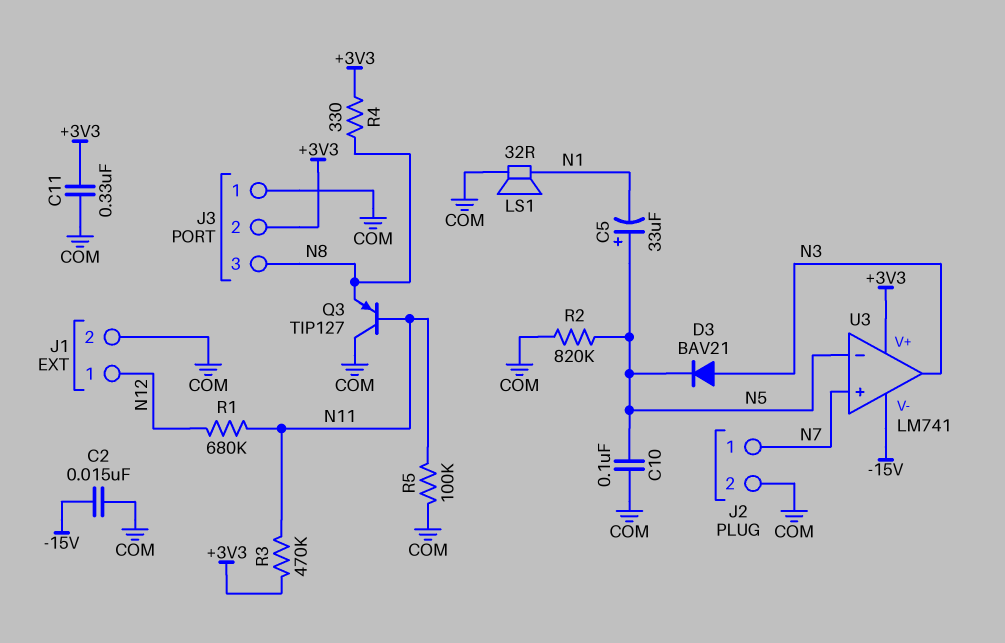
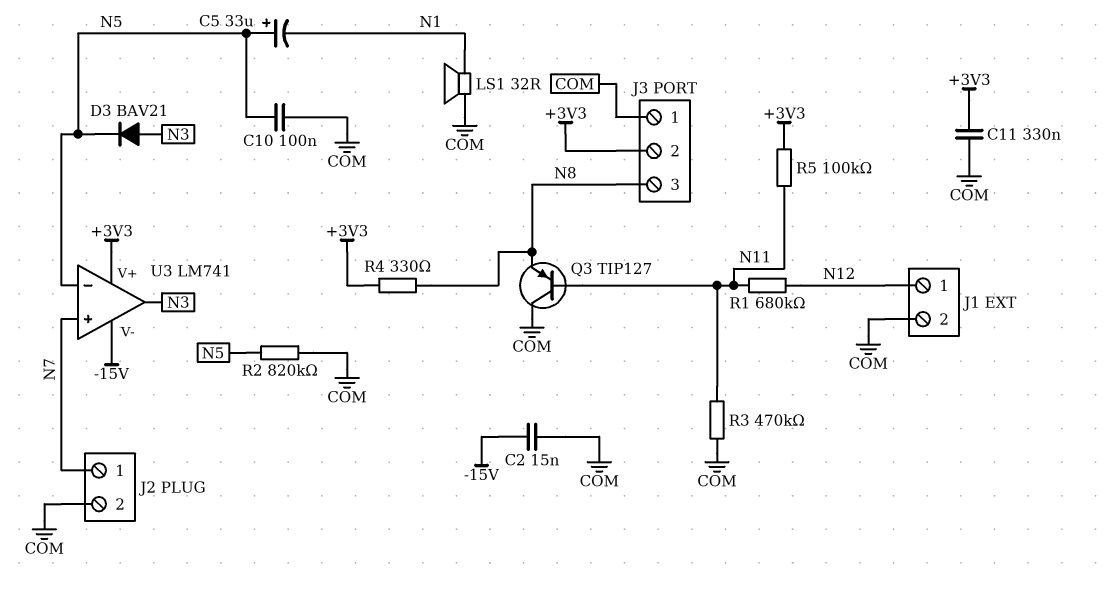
R3: 470k (+3V3, N11) -> 470k (COM, N11)
R5: 100k (COM, N11) -> 100k (+3V3, N11)

